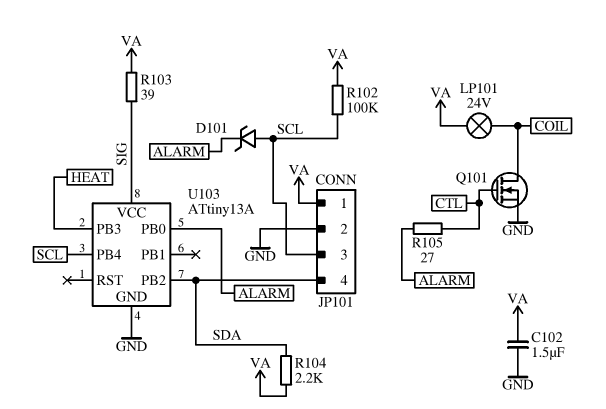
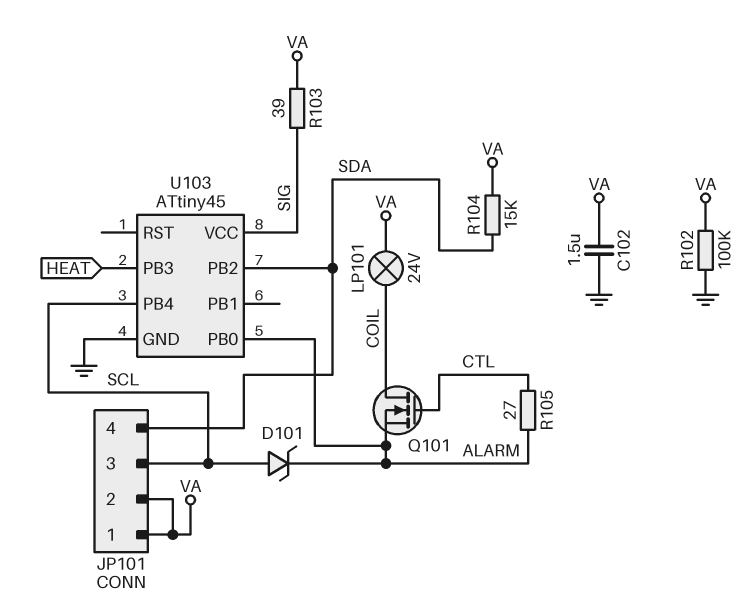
JP101 pin 2: GND -> VA
Q101: NMOS (G CTL, D COIL, S GND) -> NMOS (G CTL, D COIL, S ALARM)
R102: 100k (SCL, VA) -> 100k (GND, VA)
R104: 2.2k (SDA, VA) -> 15k (SDA, VA)
U103: ATtiny13A -> ATtiny45

